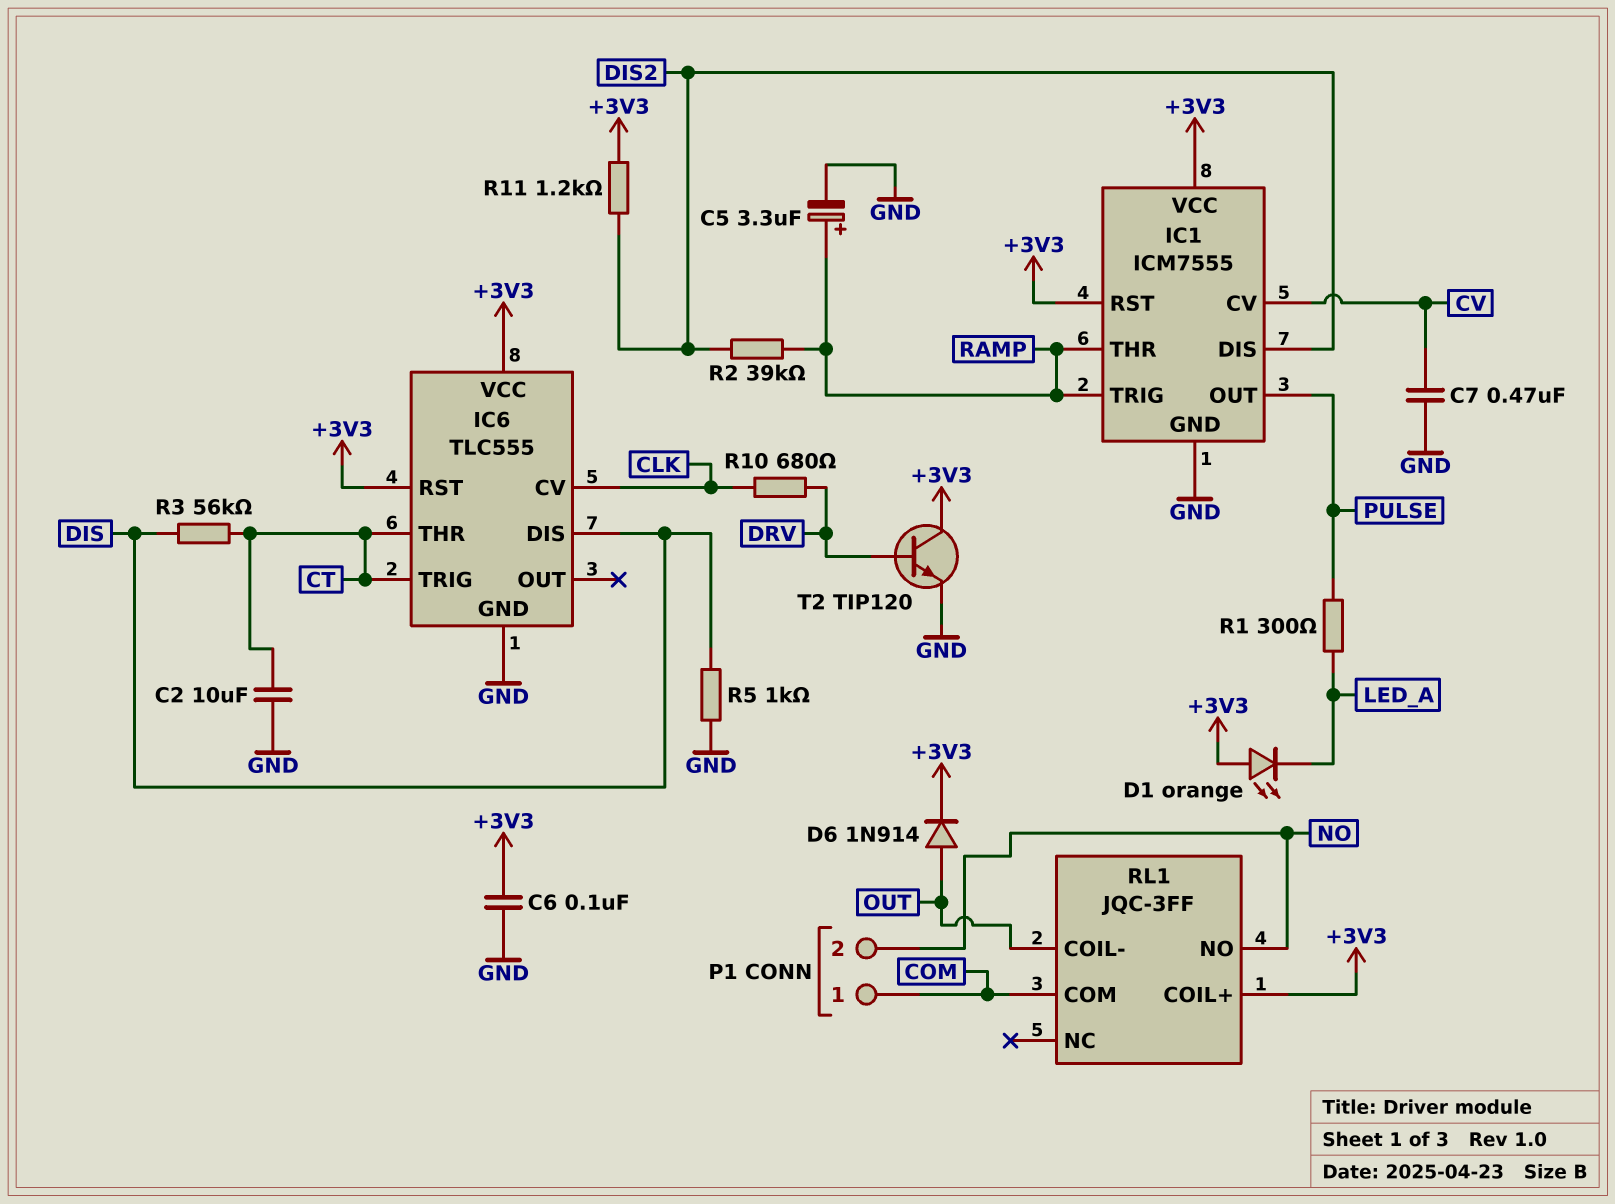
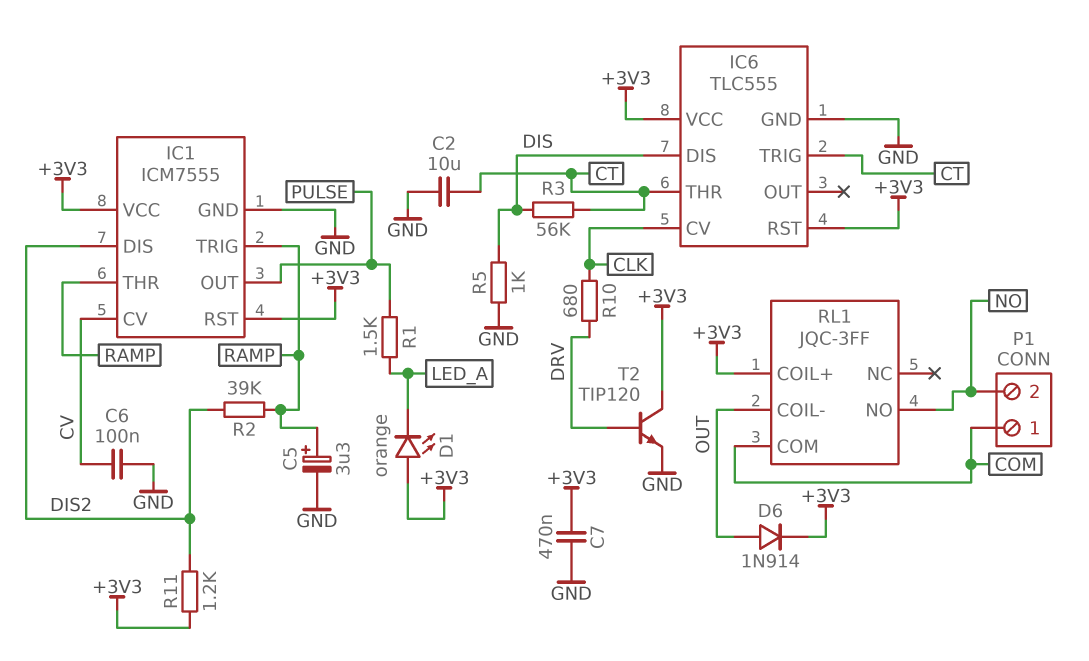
C6: 100nF (+3V3, GND) -> 100nF (CV, GND)
C7: 470nF (CV, GND) -> 470nF (+3V3, GND)
R1: 300 (LED_A, PULSE) -> 1.5k (LED_A, PULSE)

